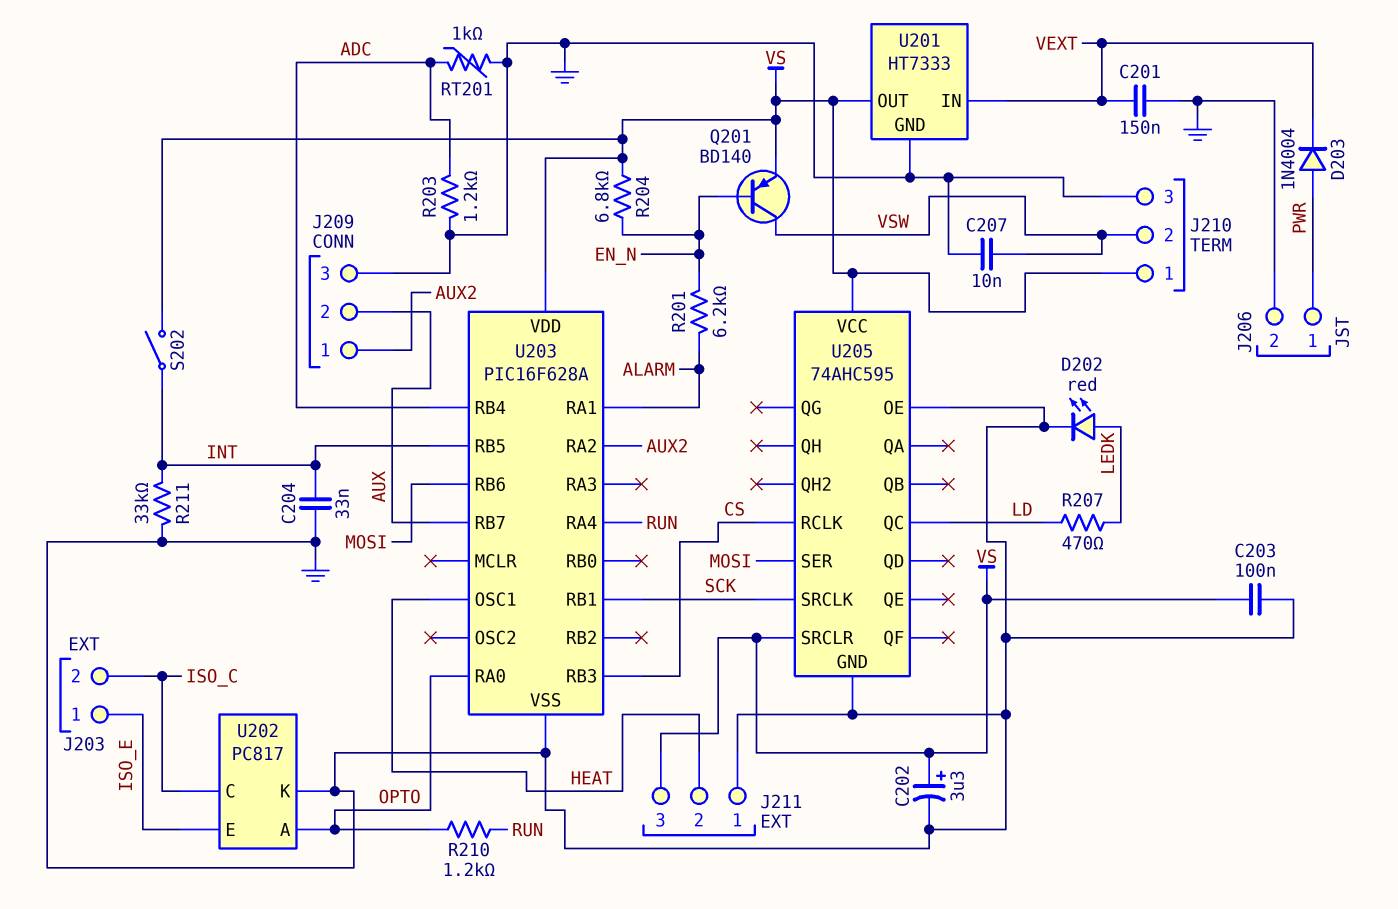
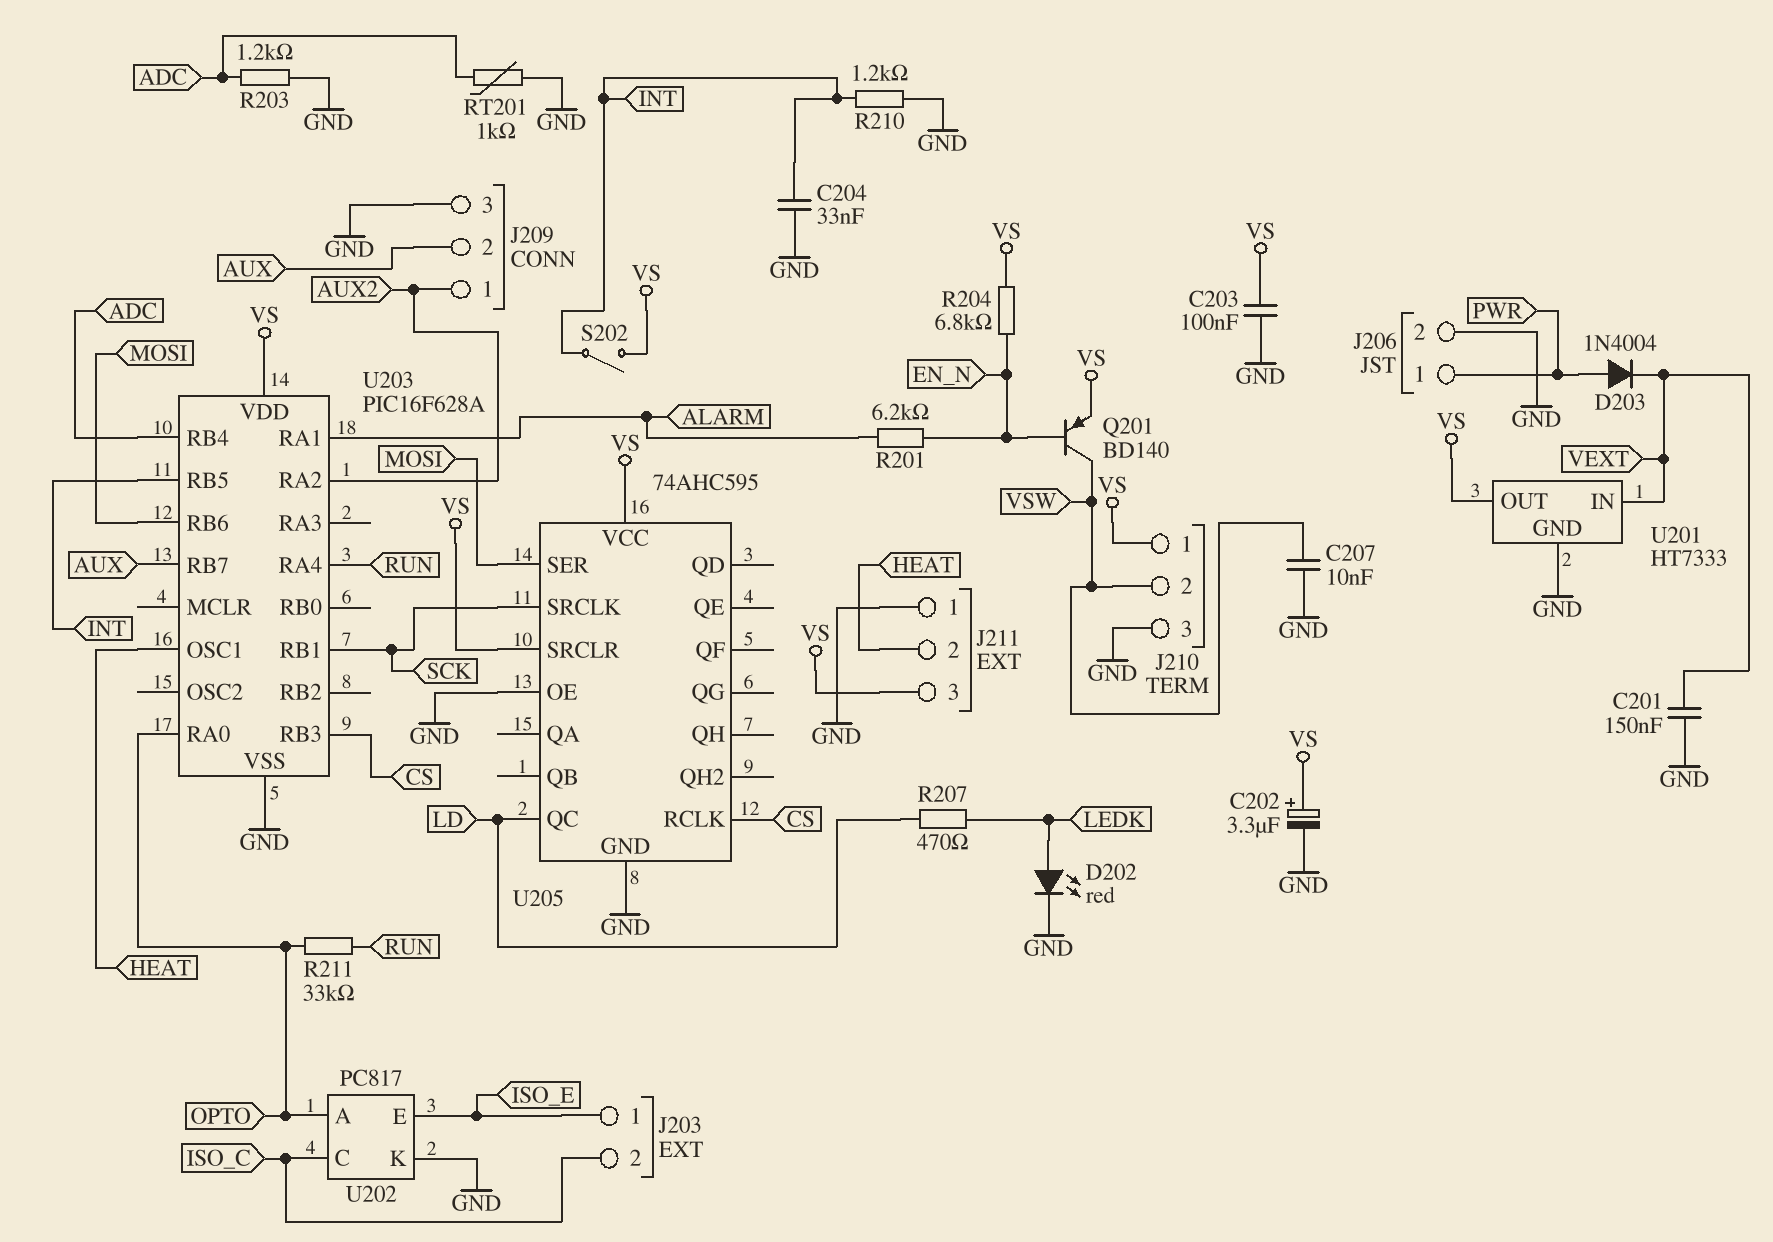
R210: 1.2k (OPTO, RUN) -> 1.2k (GND, INT)
R211: 33k (GND, INT) -> 33k (OPTO, RUN)

